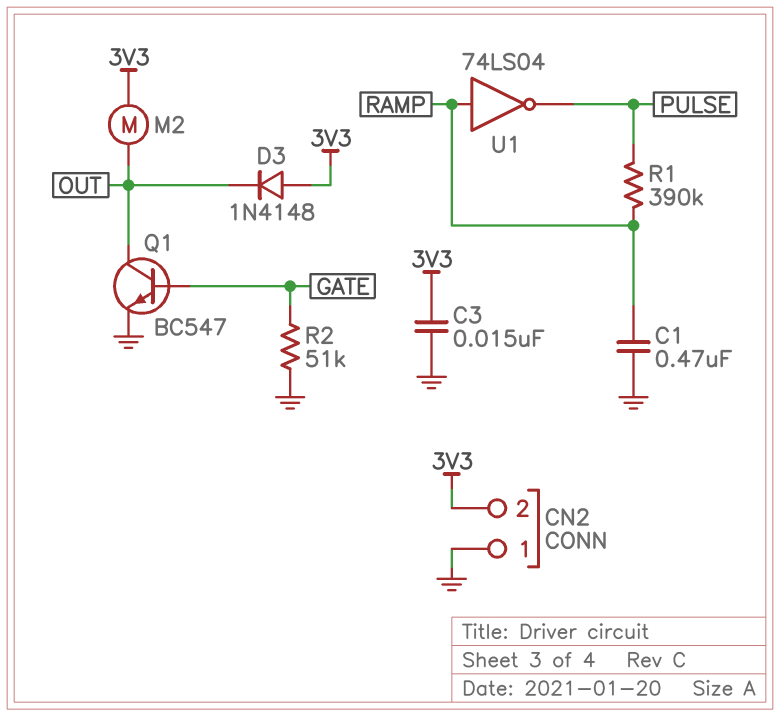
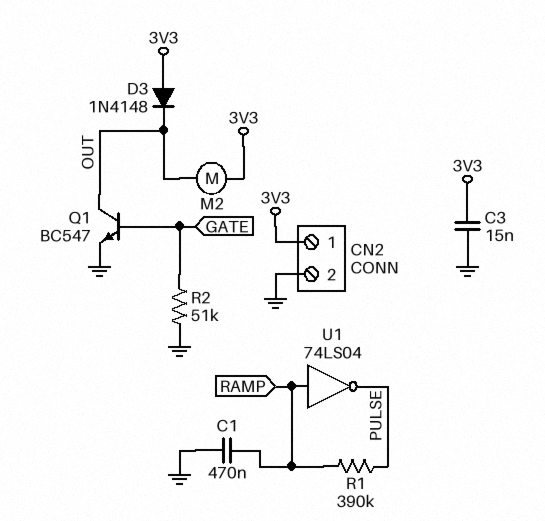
CN2 pin 1: GND -> 3V3
CN2 pin 2: 3V3 -> GND

